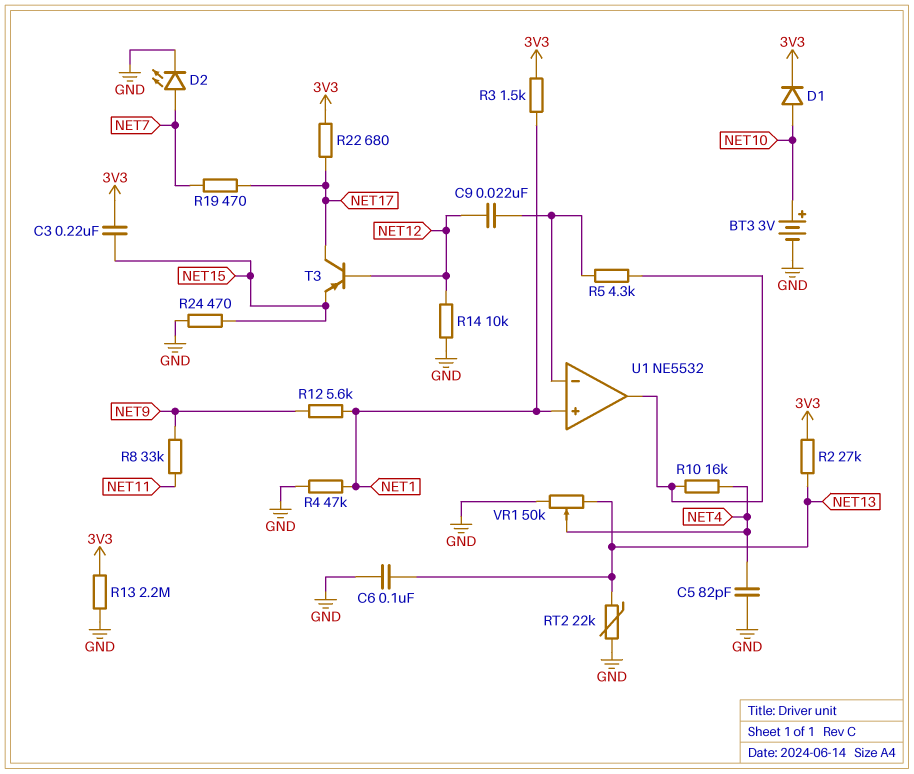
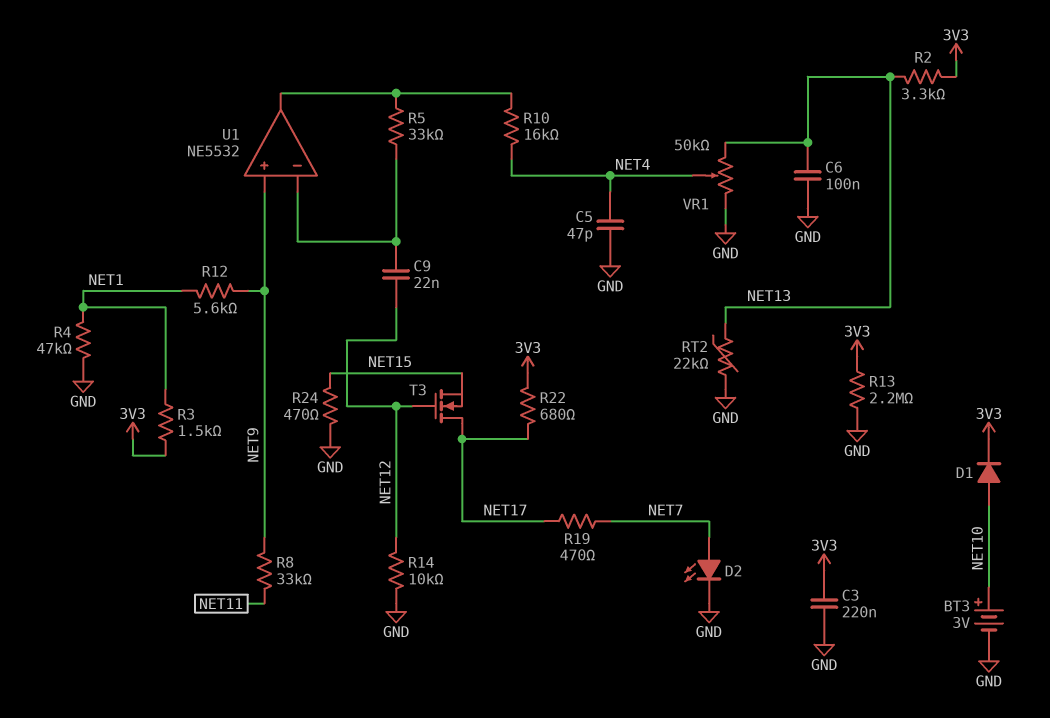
C3: 220nF (3V3, NET15) -> 220nF (3V3, GND)
C5: 82pF (GND, NET4) -> 47pF (GND, NET4)
R2: 27k (3V3, NET13) -> 3.3k (3V3, NET13)
R5: 4.3k (U1/in-, U1/out) -> 33k (U1/in-, U1/out)
T3: PNP (B NET12, C NET17, E NET15) -> NMOS (G NET12, D NET17, S NET15)
U1 pin in+: NET1 -> NET9

